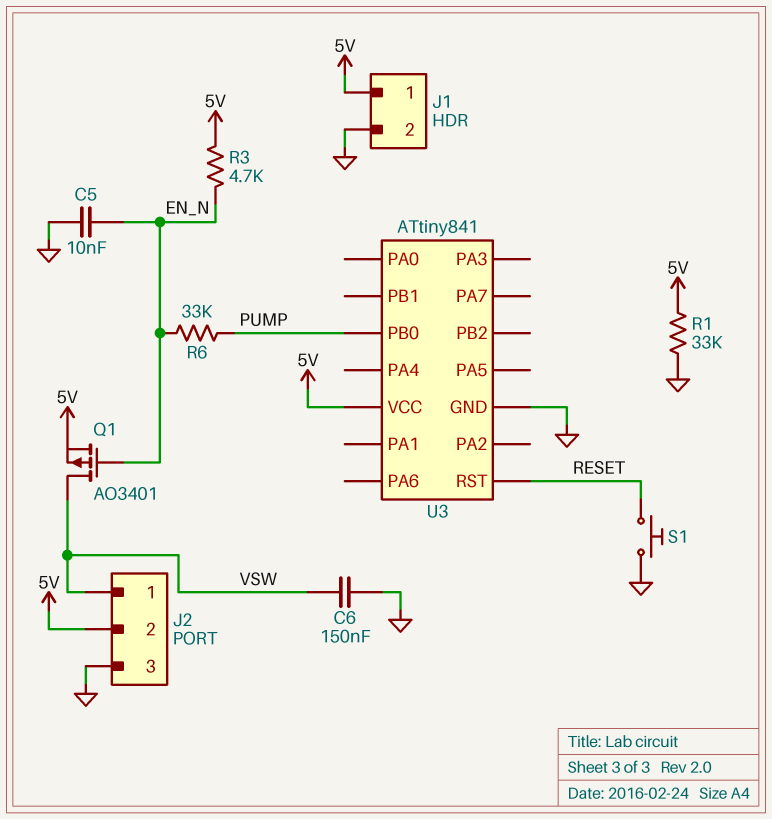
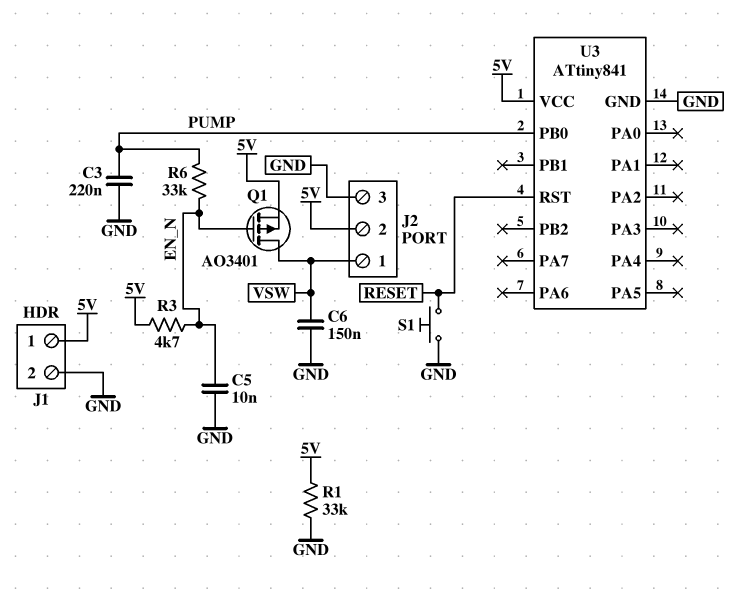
C3: none -> 220nF (GND, PUMP)

